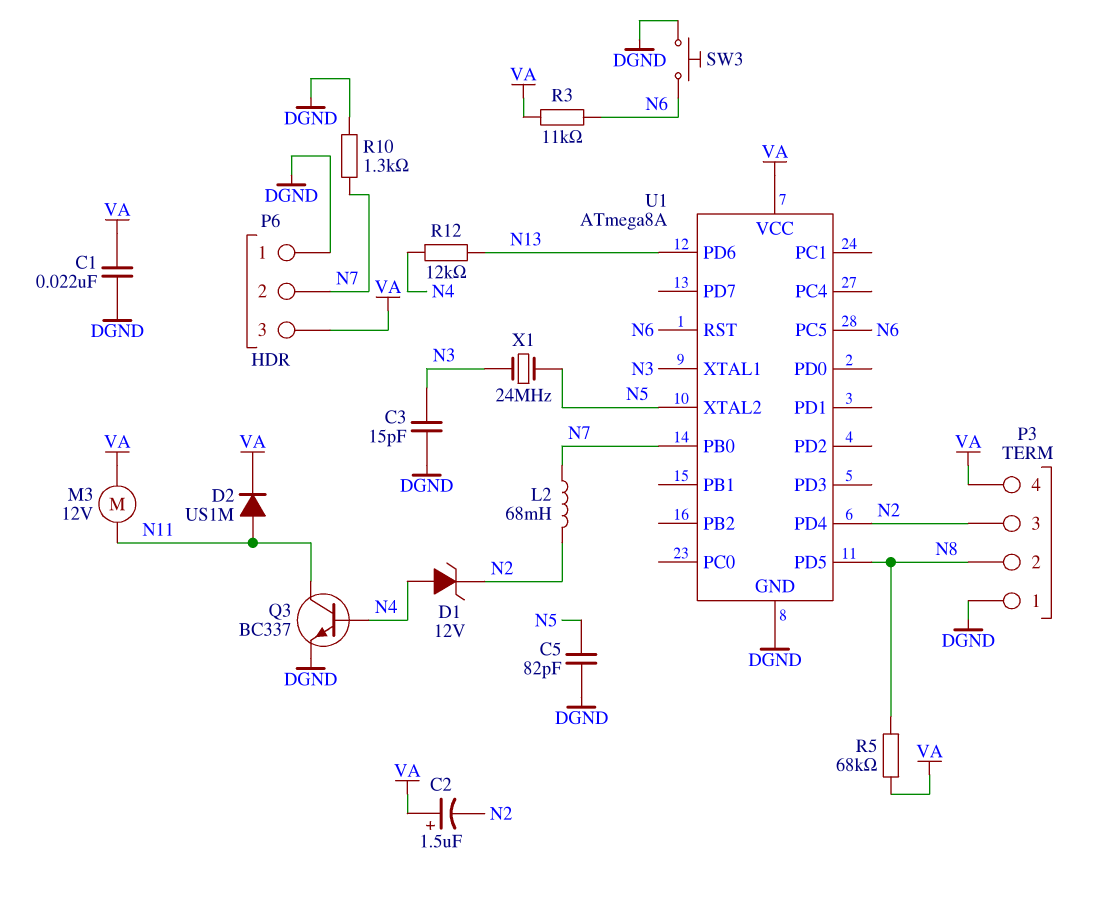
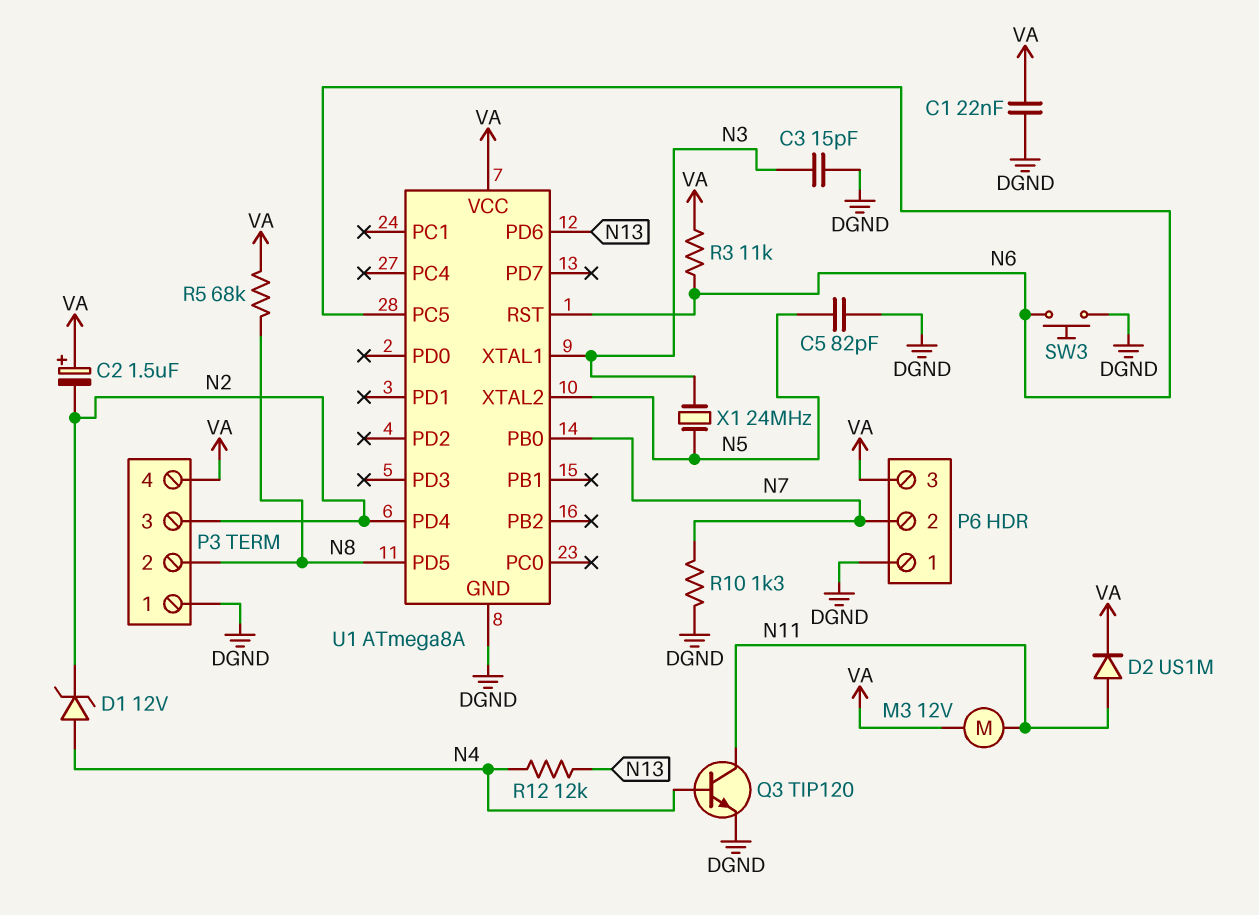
L2: 68mH (N2, N7) -> none
Q3: NPN BC337 (B N4, C N11, E DGND) -> NPN TIP120 (B N4, C N11, E DGND)

